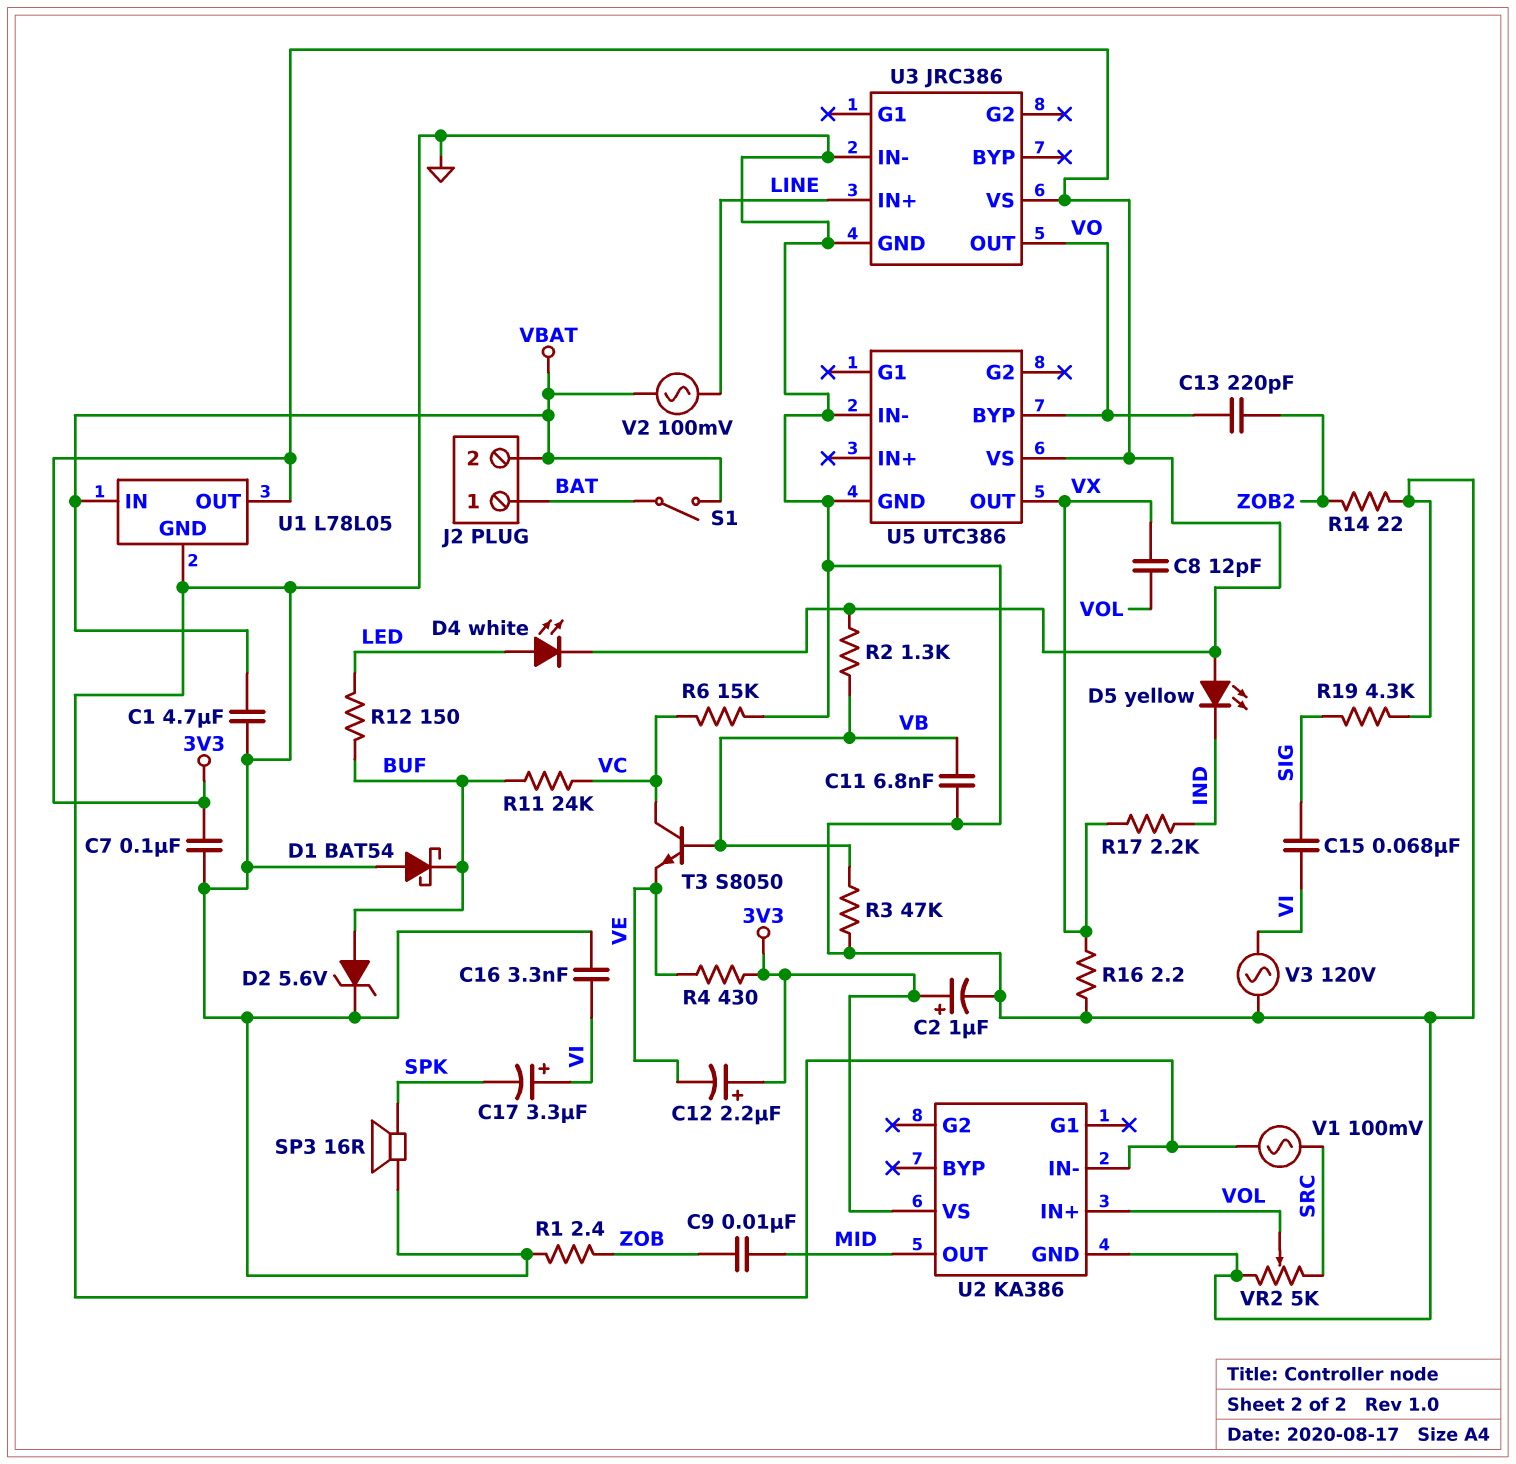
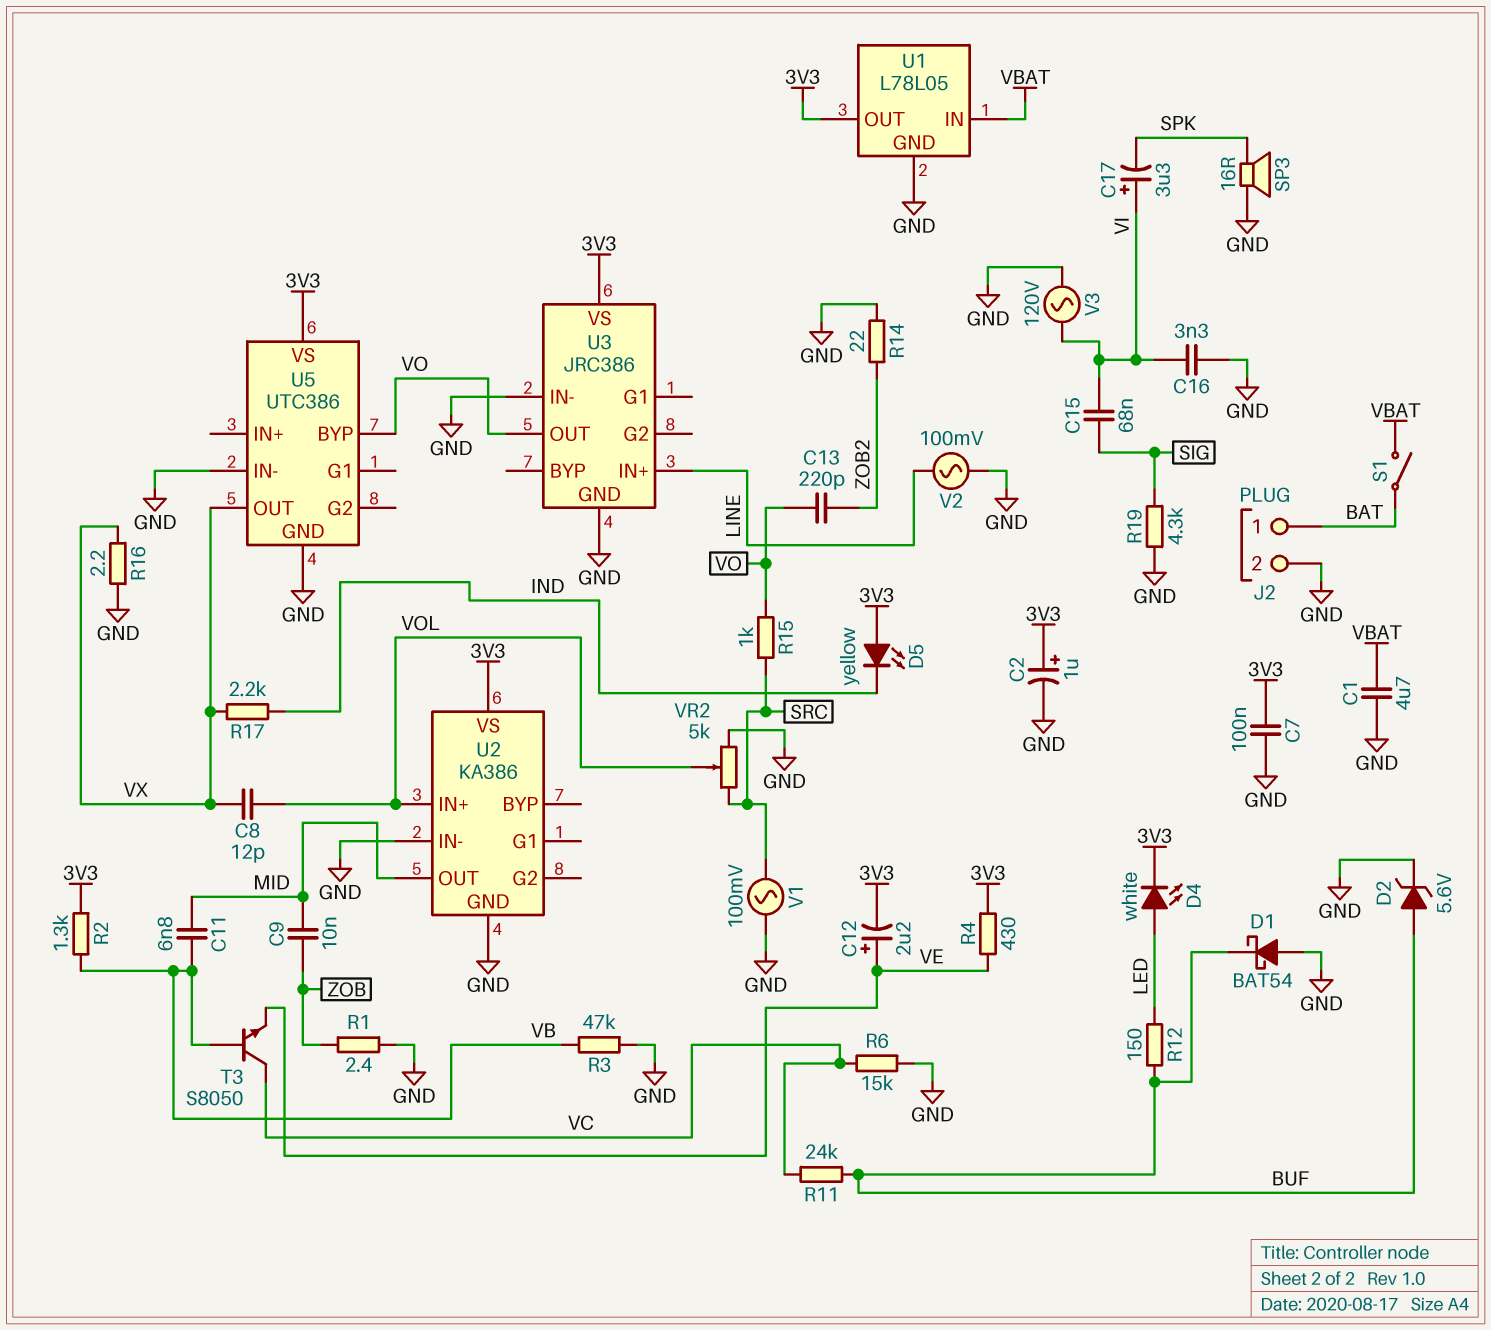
C11: 6.8nF (GND, VB) -> 6.8nF (MID, VB)
C12: 2.2uF (plus 3V3, minus VE) -> 2.2uF (plus VE, minus 3V3)
J2 pin 2: VBAT -> GND
R15: none -> 1k (SRC, VO)
V2: AC 100mV (LINE, VBAT) -> AC 100mV (GND, LINE)

